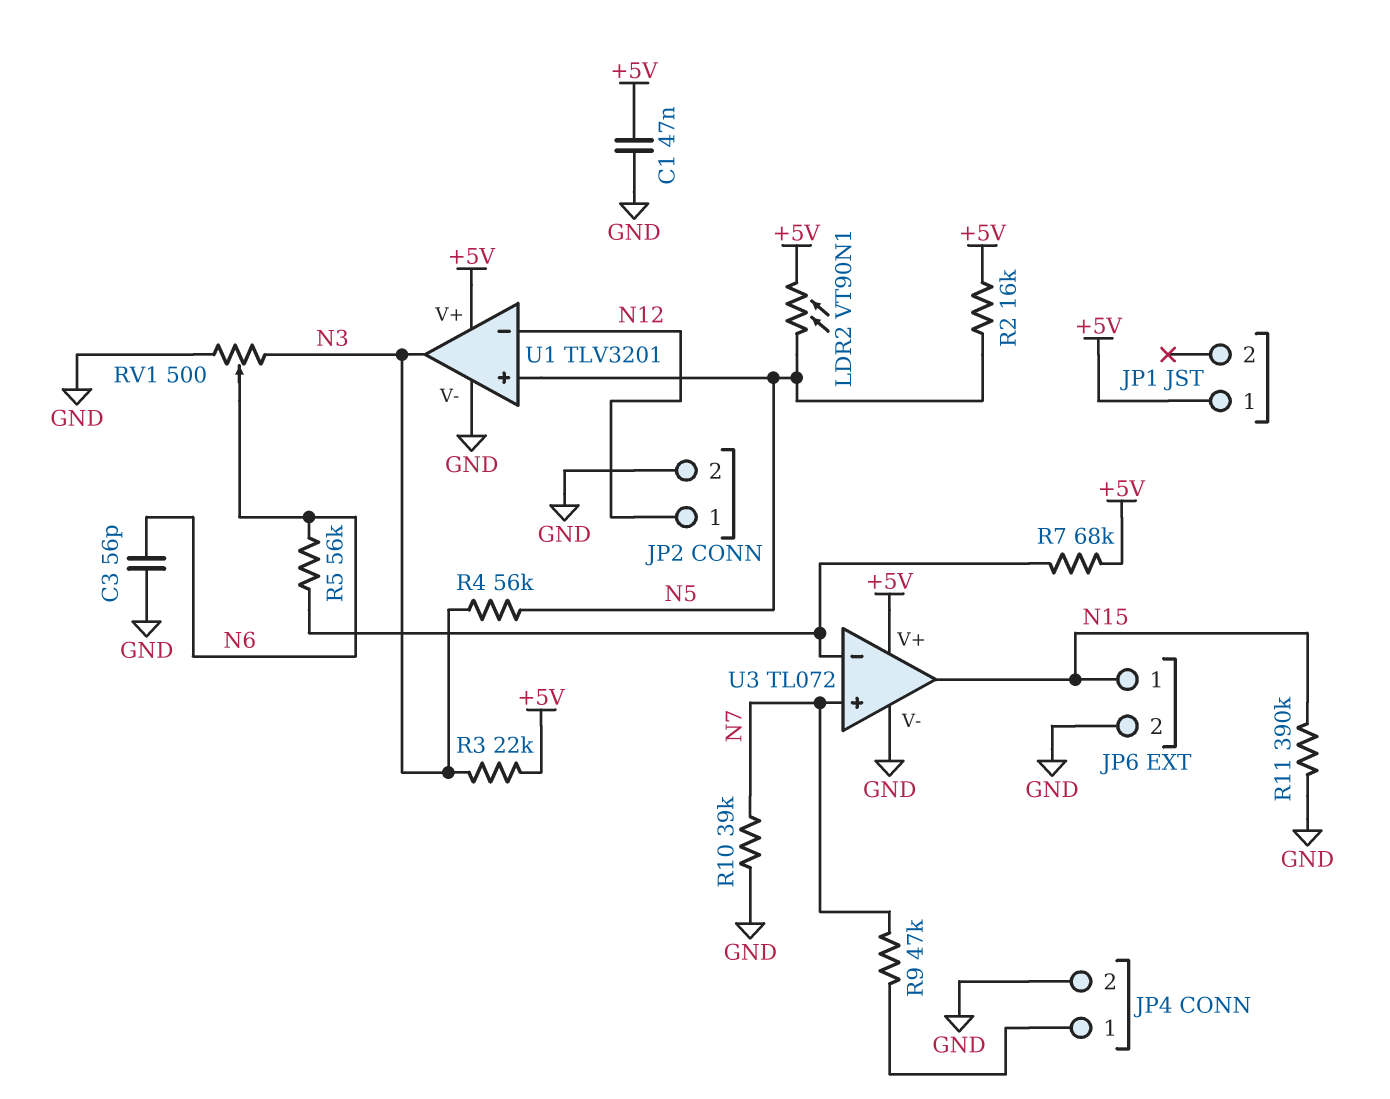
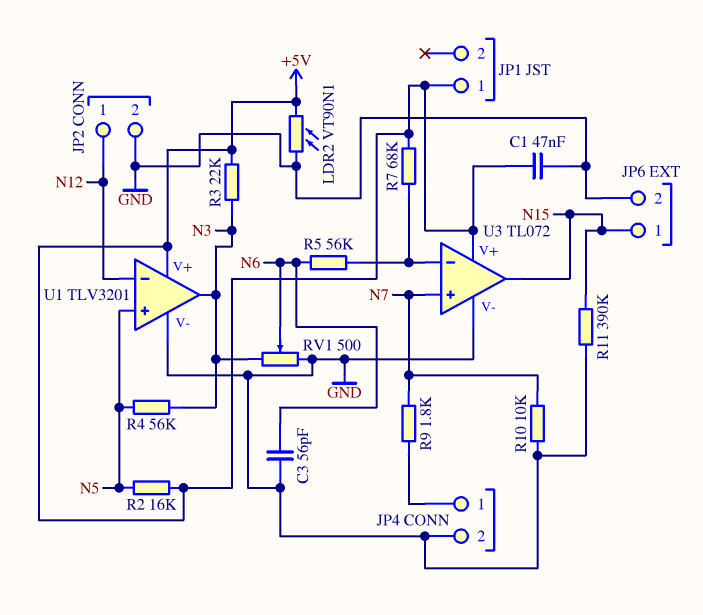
LDR2: VT90N1 (+5V, N5) -> VT90N1 (+5V, GND)
R9: 47k (JP4/1, N7) -> 1.8k (JP4/1, N7)
R10: 39k (GND, N7) -> 10k (GND, N7)

